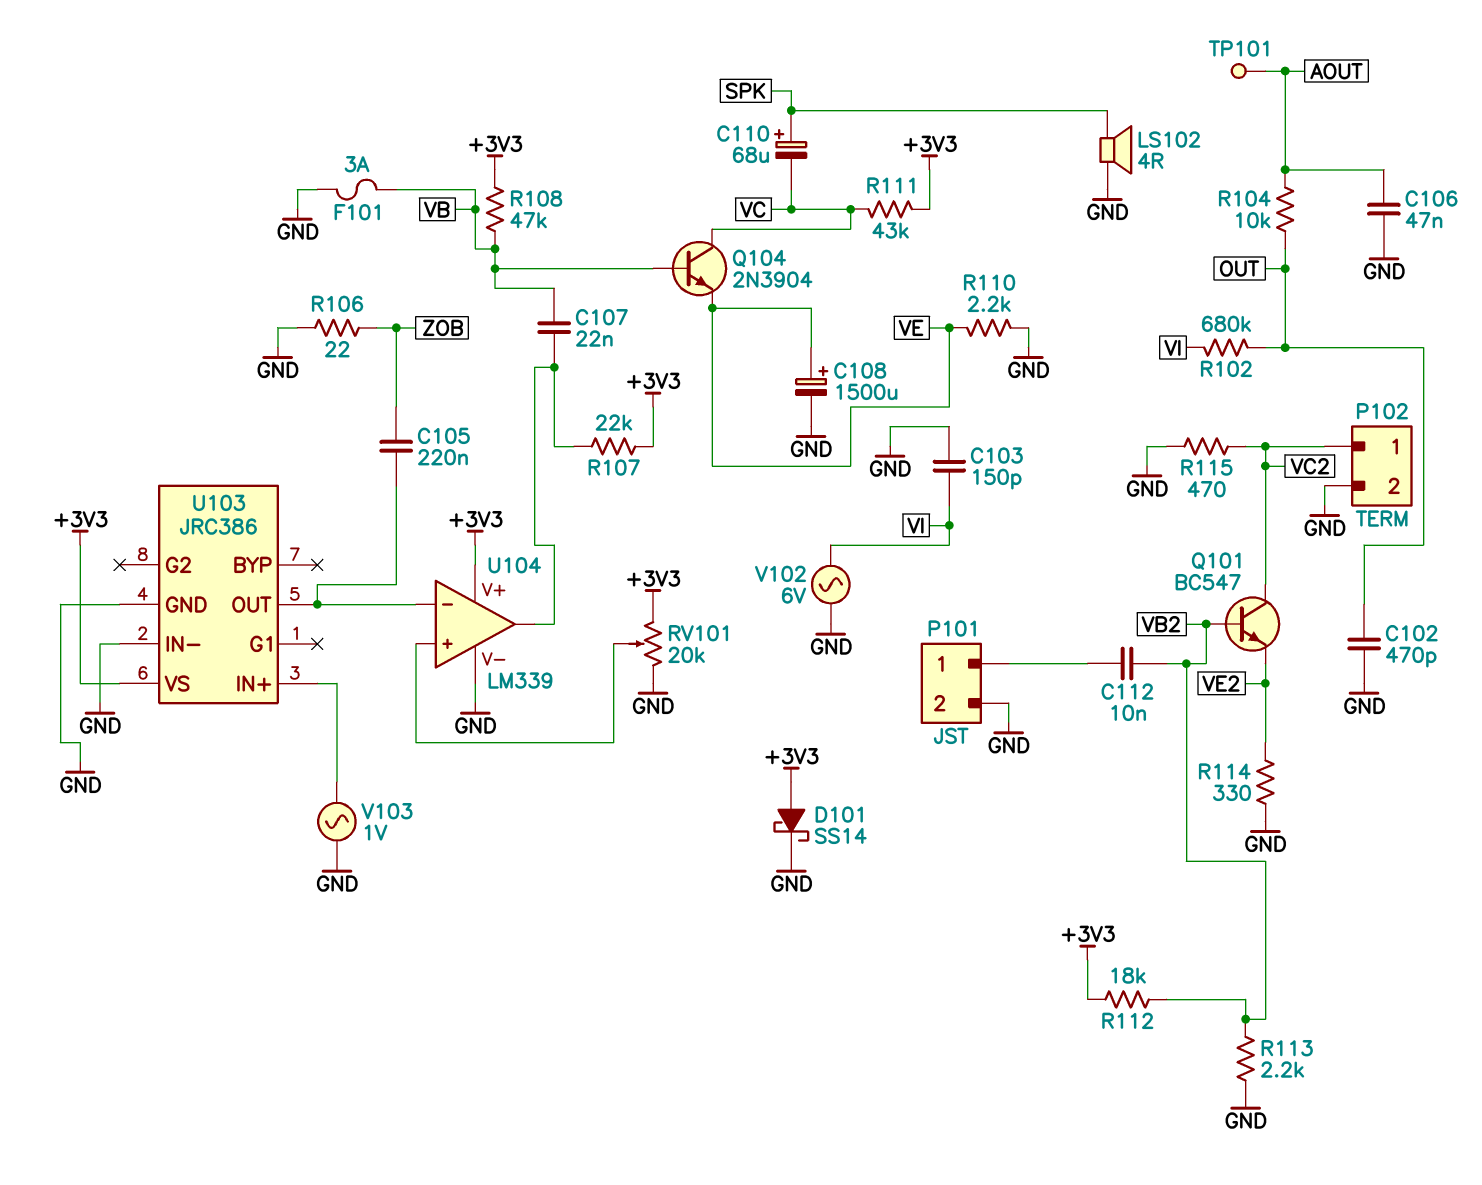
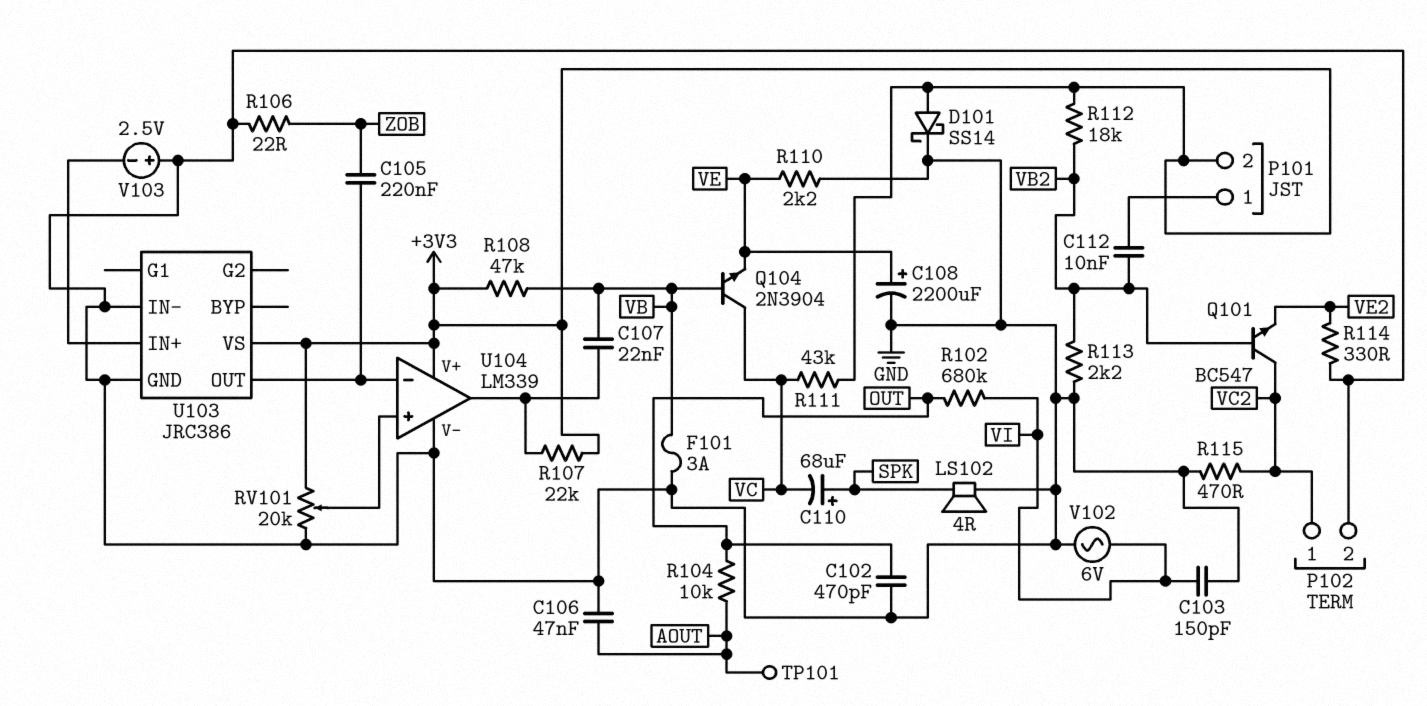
C108: 1500uF (plus VE, minus GND) -> 2200uF (plus VE, minus GND)
P101 pin 2: GND -> +3V3
V103: AC 1V (GND, U103/IN+) -> 2.5V (plus GND, minus U103/IN+)

